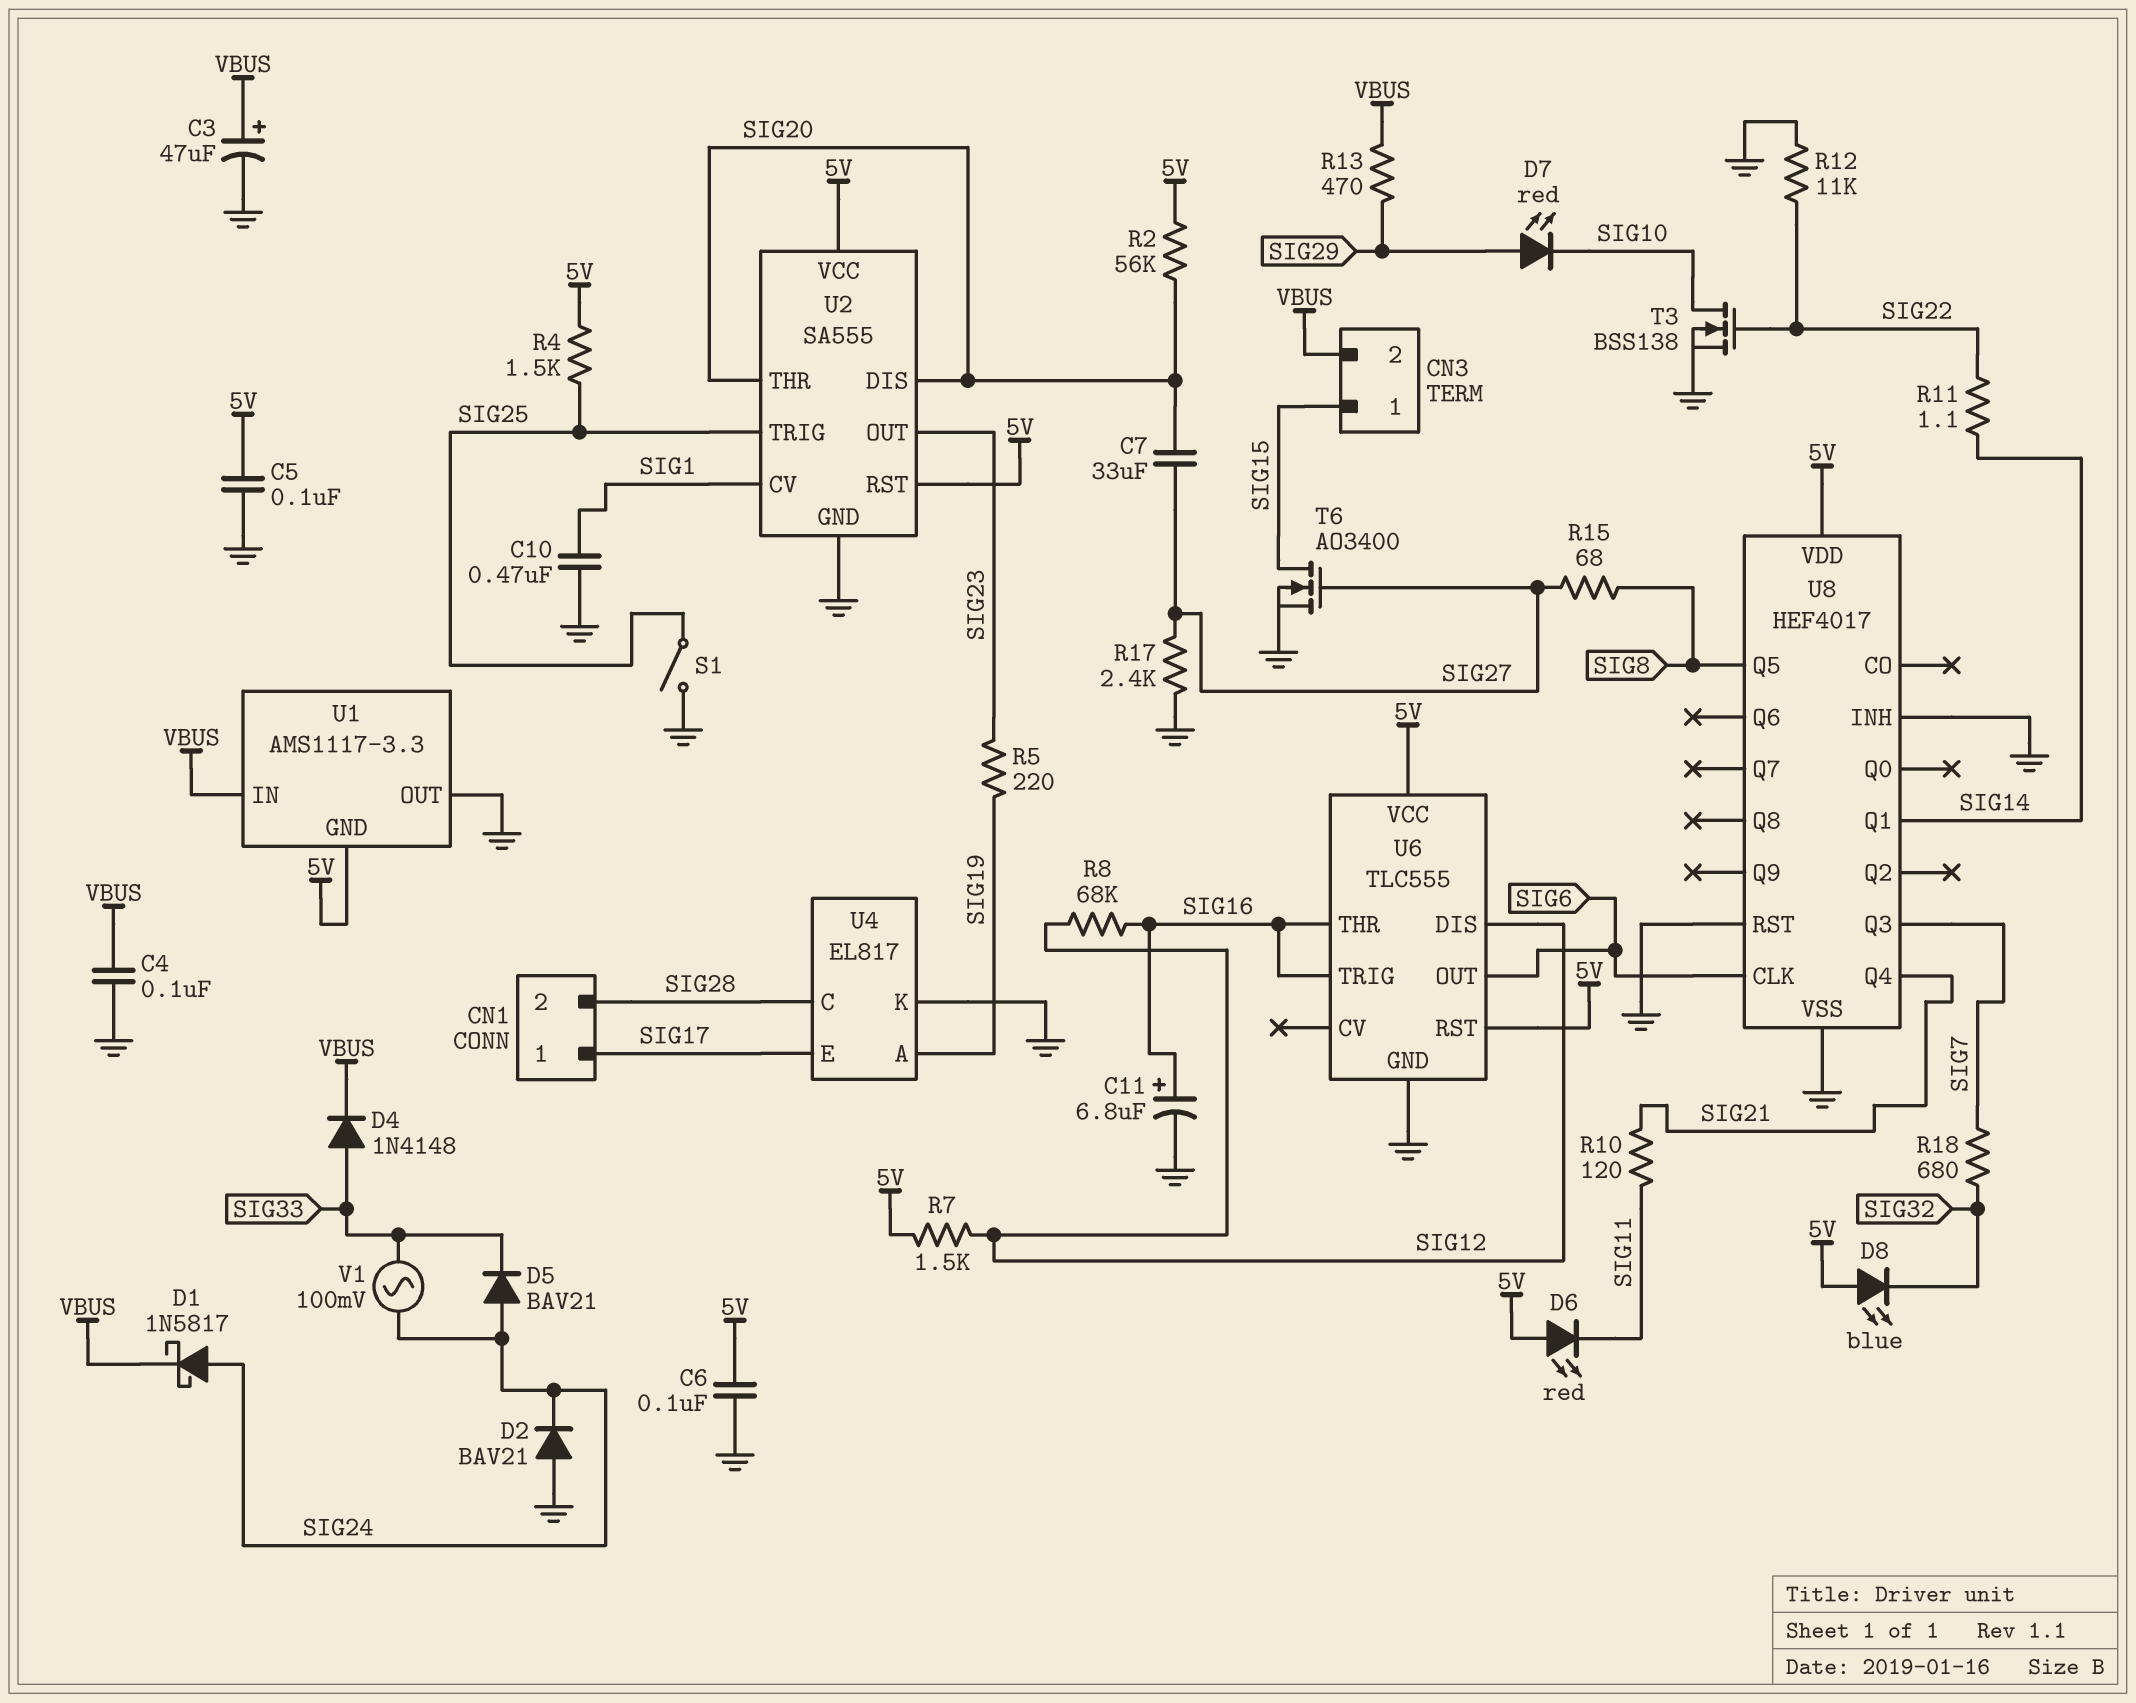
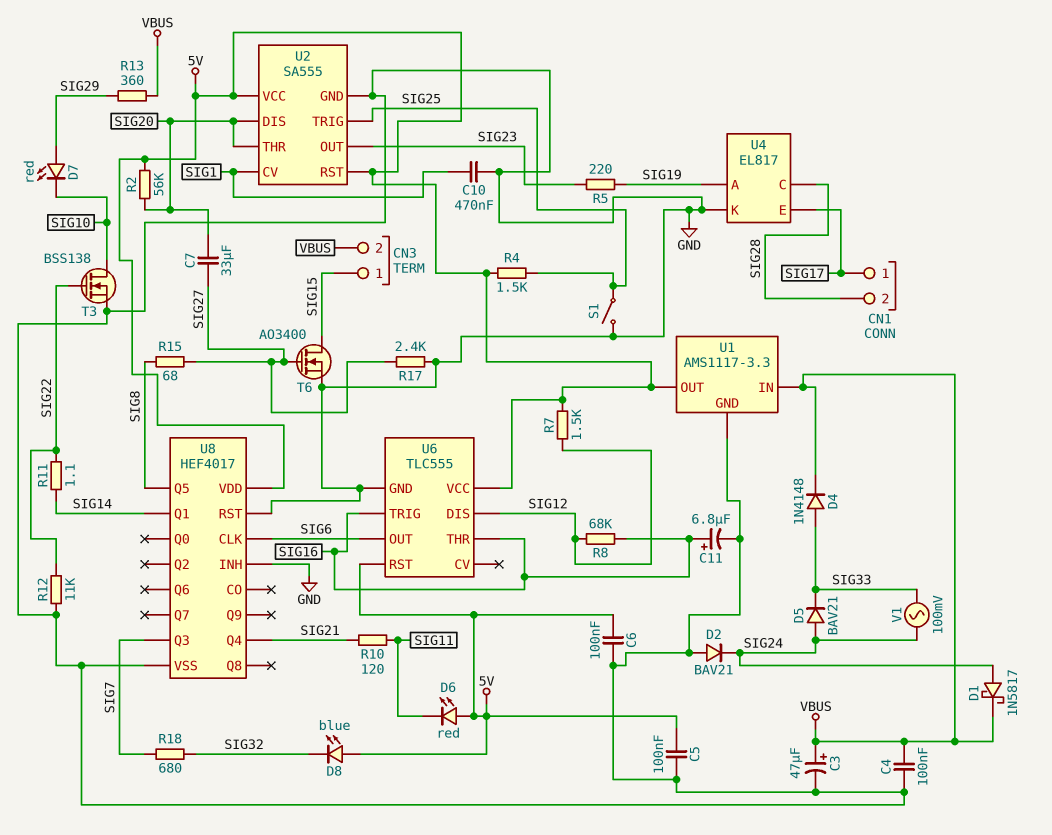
R13: 470 (SIG29, VBUS) -> 360 (SIG29, VBUS)
U1 pin GND: 5V -> GND
U1 pin OUT: GND -> 5V

